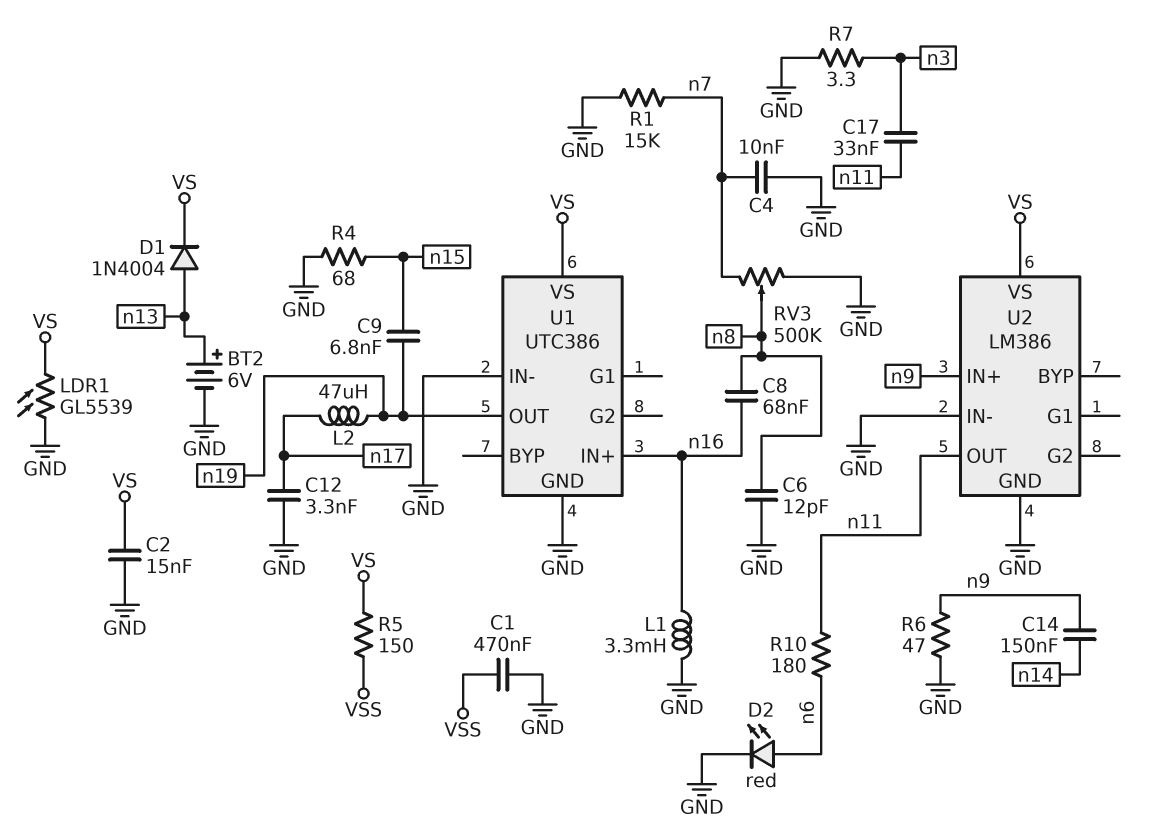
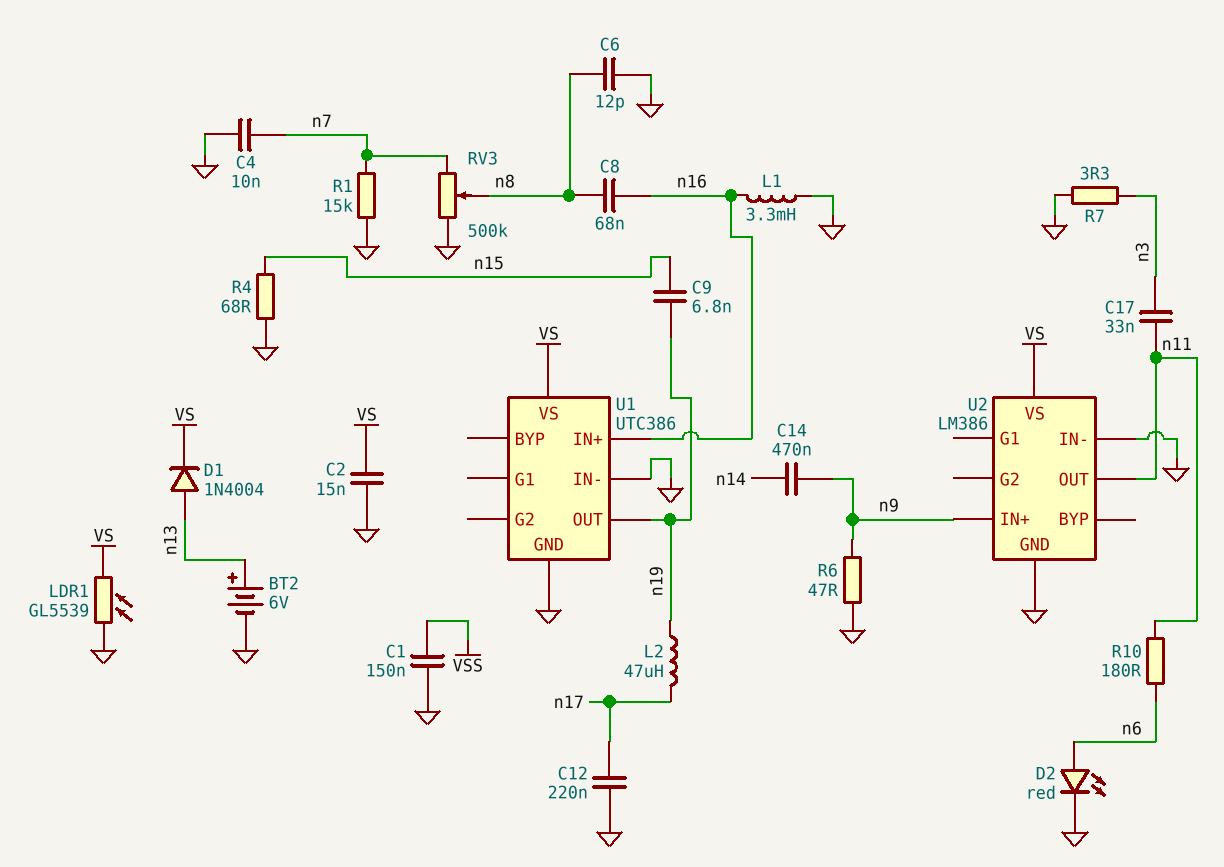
C1: 470nF (GND, VSS) -> 150nF (GND, VSS)
C12: 3.3nF (GND, n17) -> 220nF (GND, n17)
C14: 150nF (n9, n14) -> 470nF (n9, n14)
R5: 150 (VS, VSS) -> none

